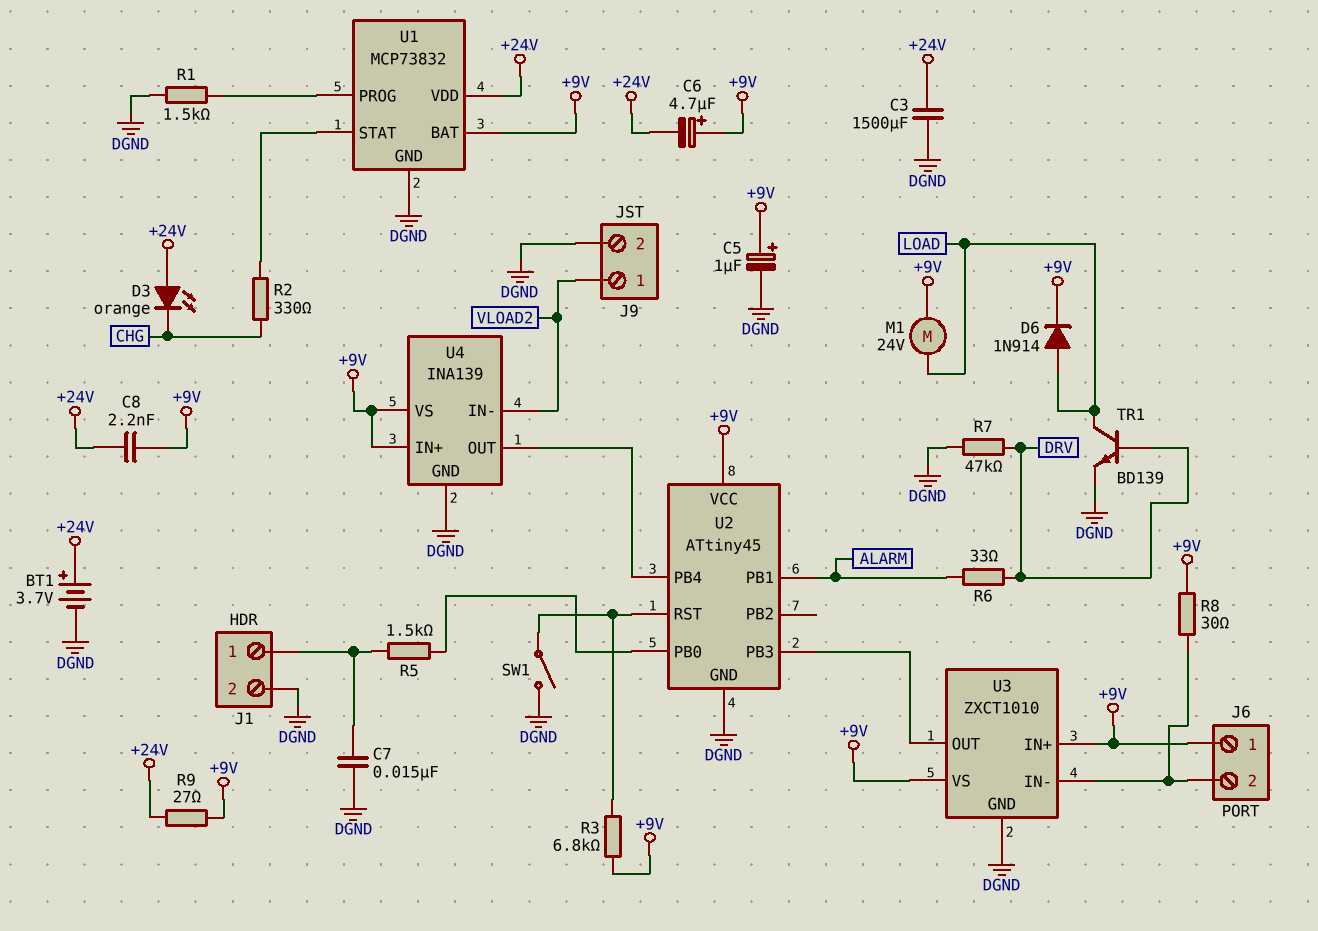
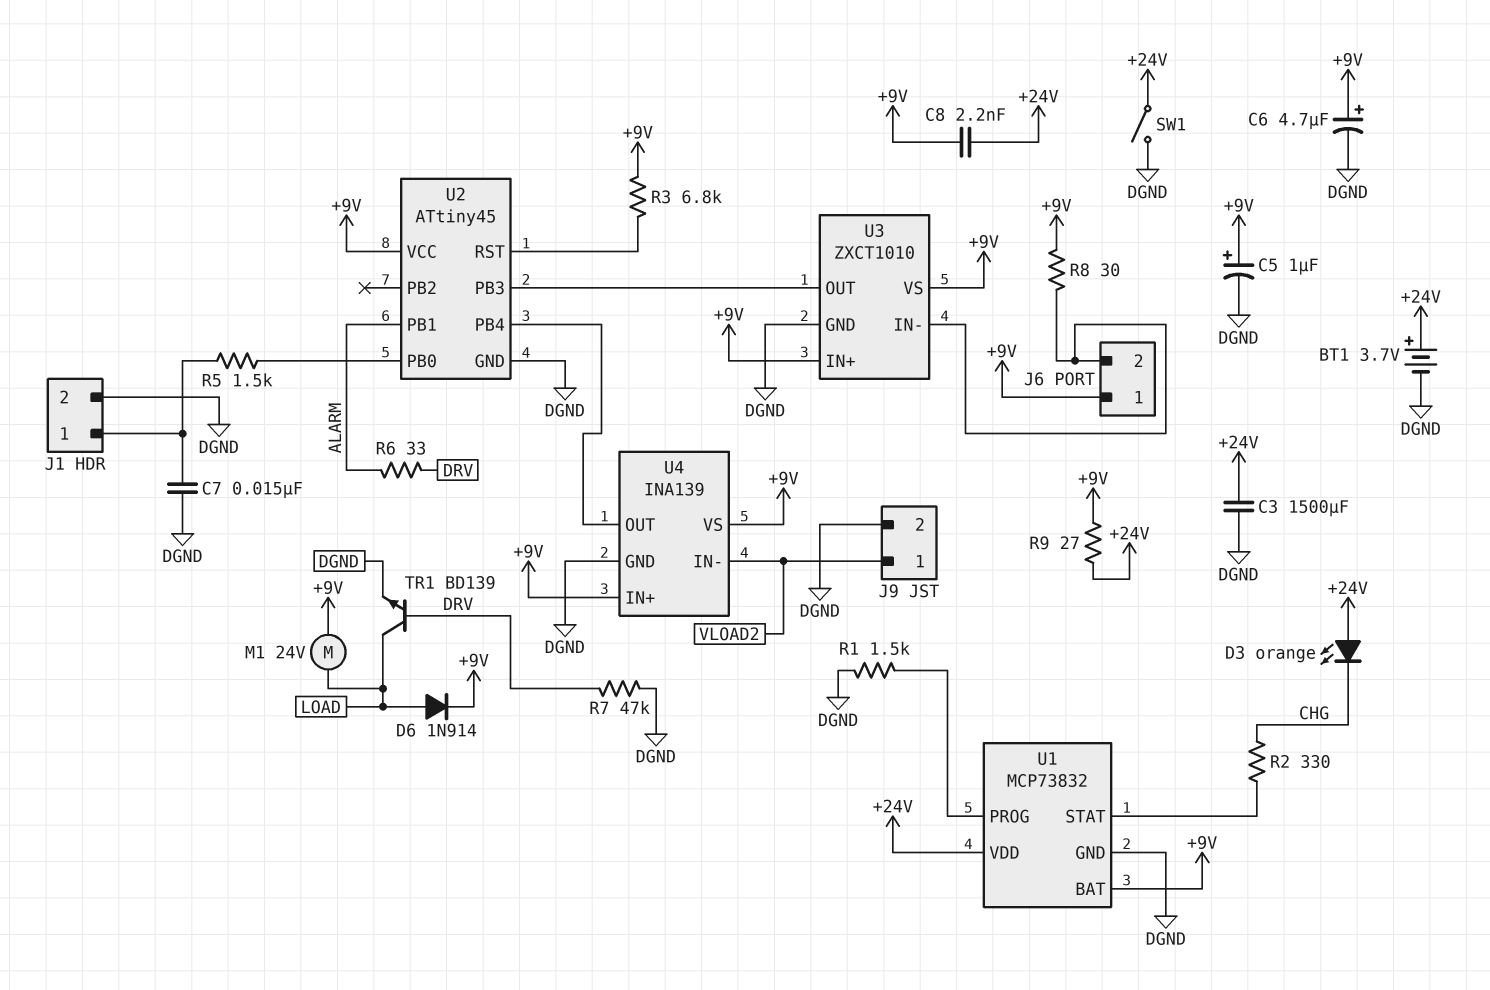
C6: 4.7uF (plus +9V, minus +24V) -> 4.7uF (plus +9V, minus DGND)
SW1: switch (DGND, U2/RST) -> switch (+24V, DGND)

